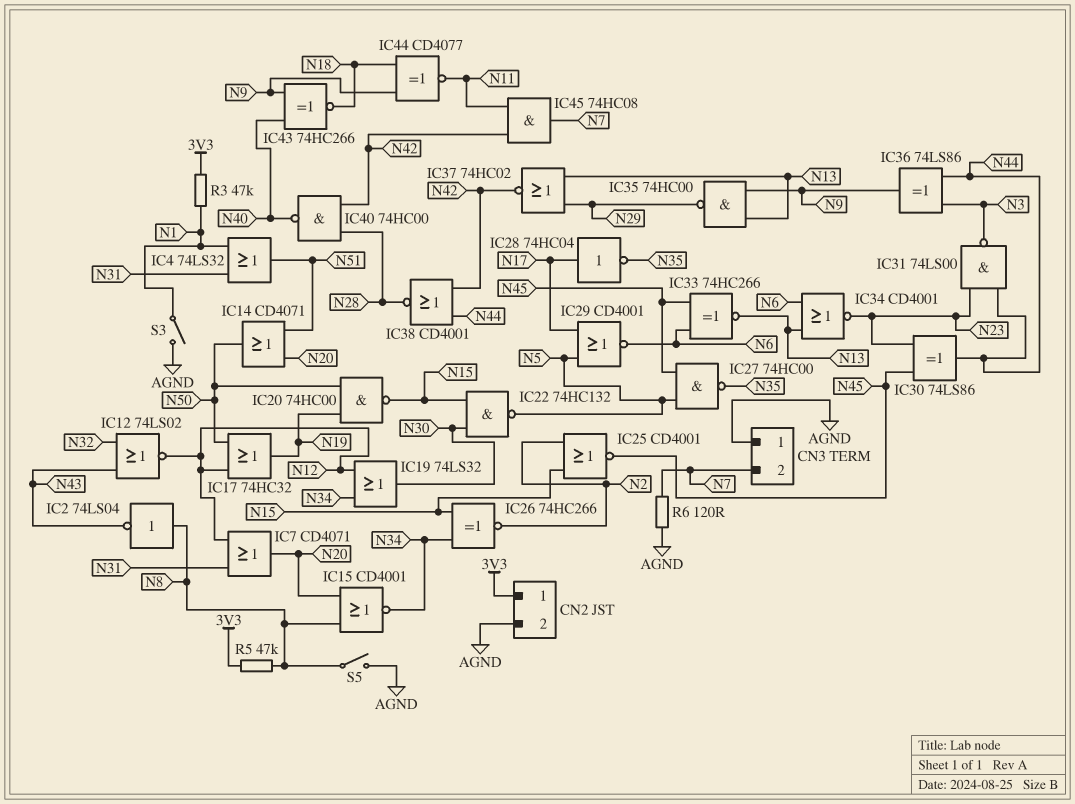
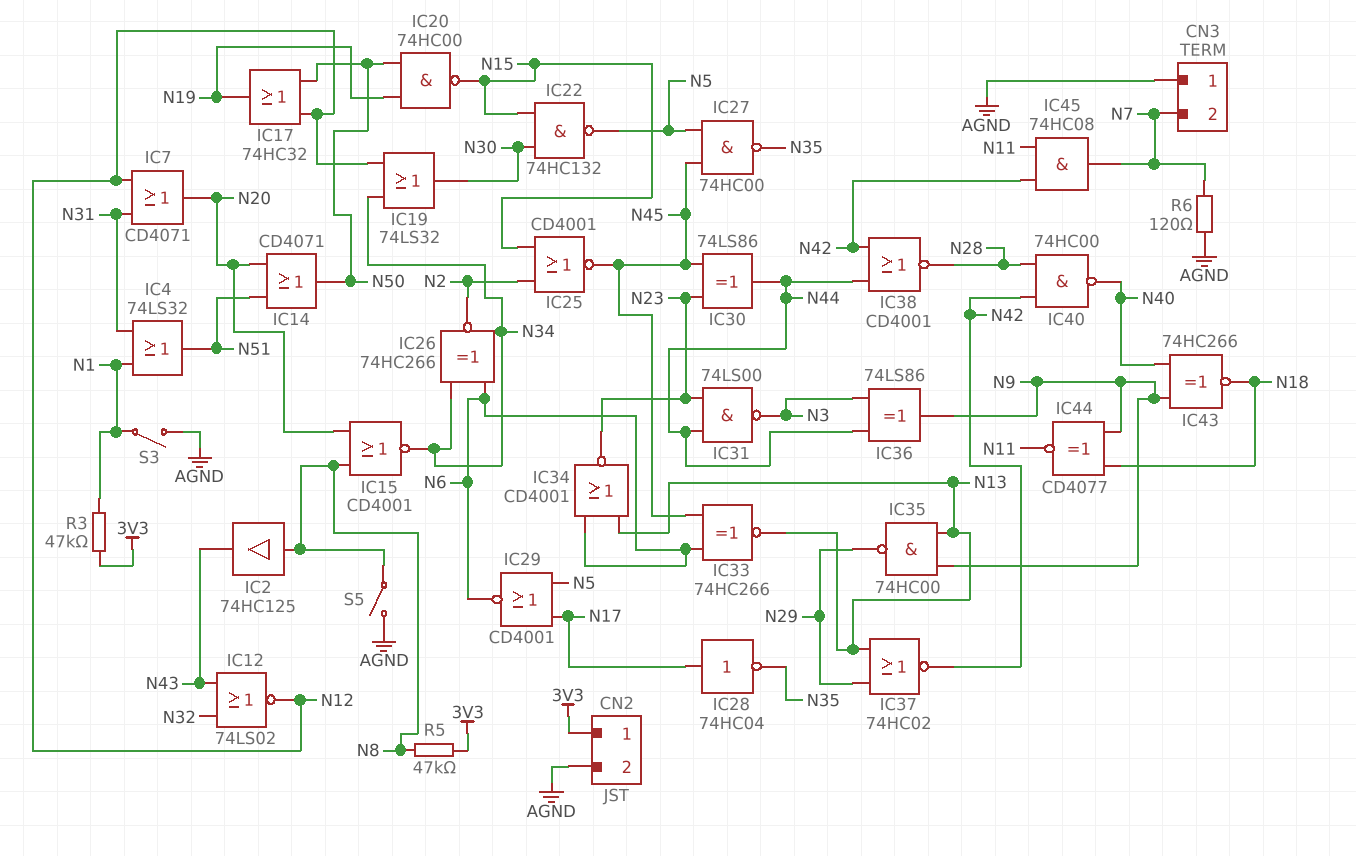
IC2: NOT 74LS04 (in N8, out N43) -> buffer 74HC125 (in N8, out N43)
IC26: XNOR 74HC266 (in N15, in N34, out N2) -> XNOR 74HC266 (in N6, in N34, out N2)

